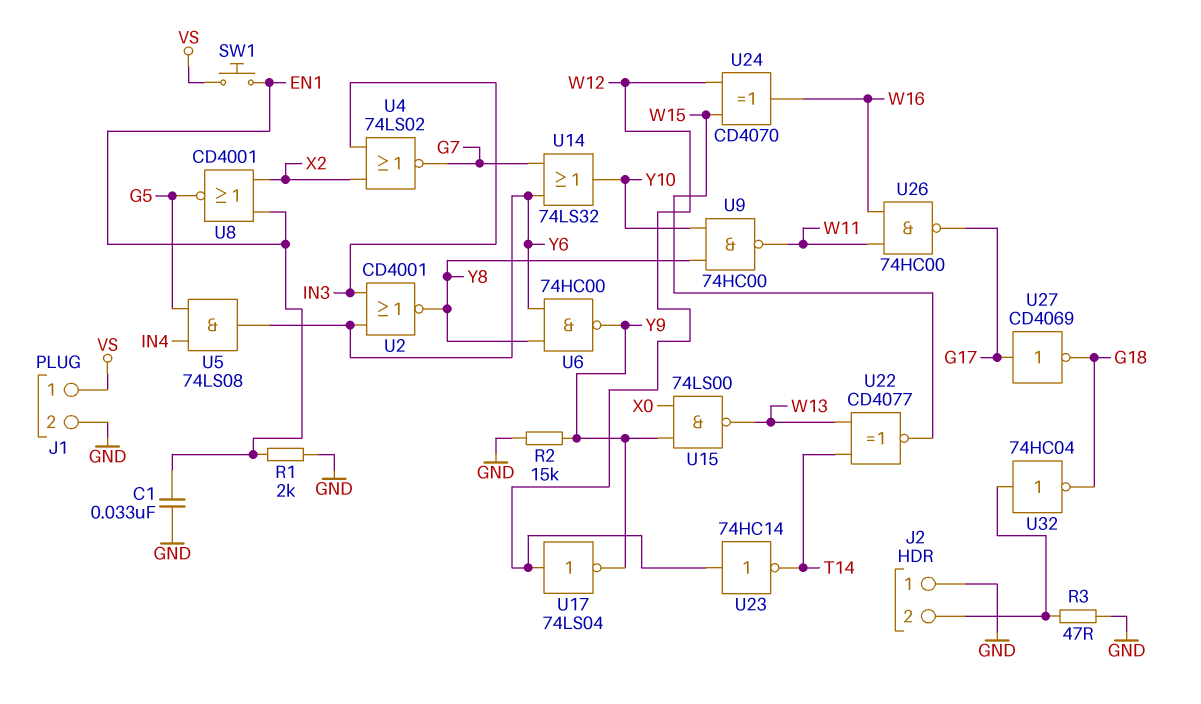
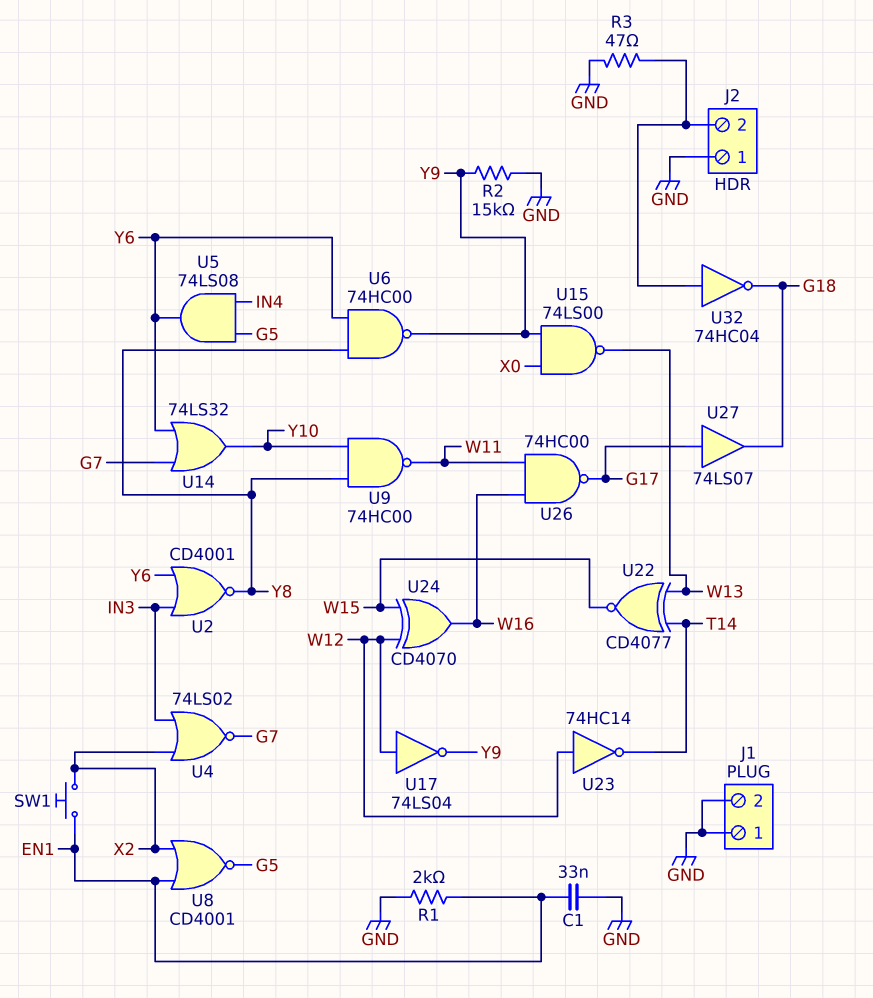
J1 pin 1: VS -> GND
SW1: button (EN1, VS) -> button (EN1, X2)
U27: NOT CD4069 (in G17, out G18) -> buffer 74LS07 (in G17, out G18)

